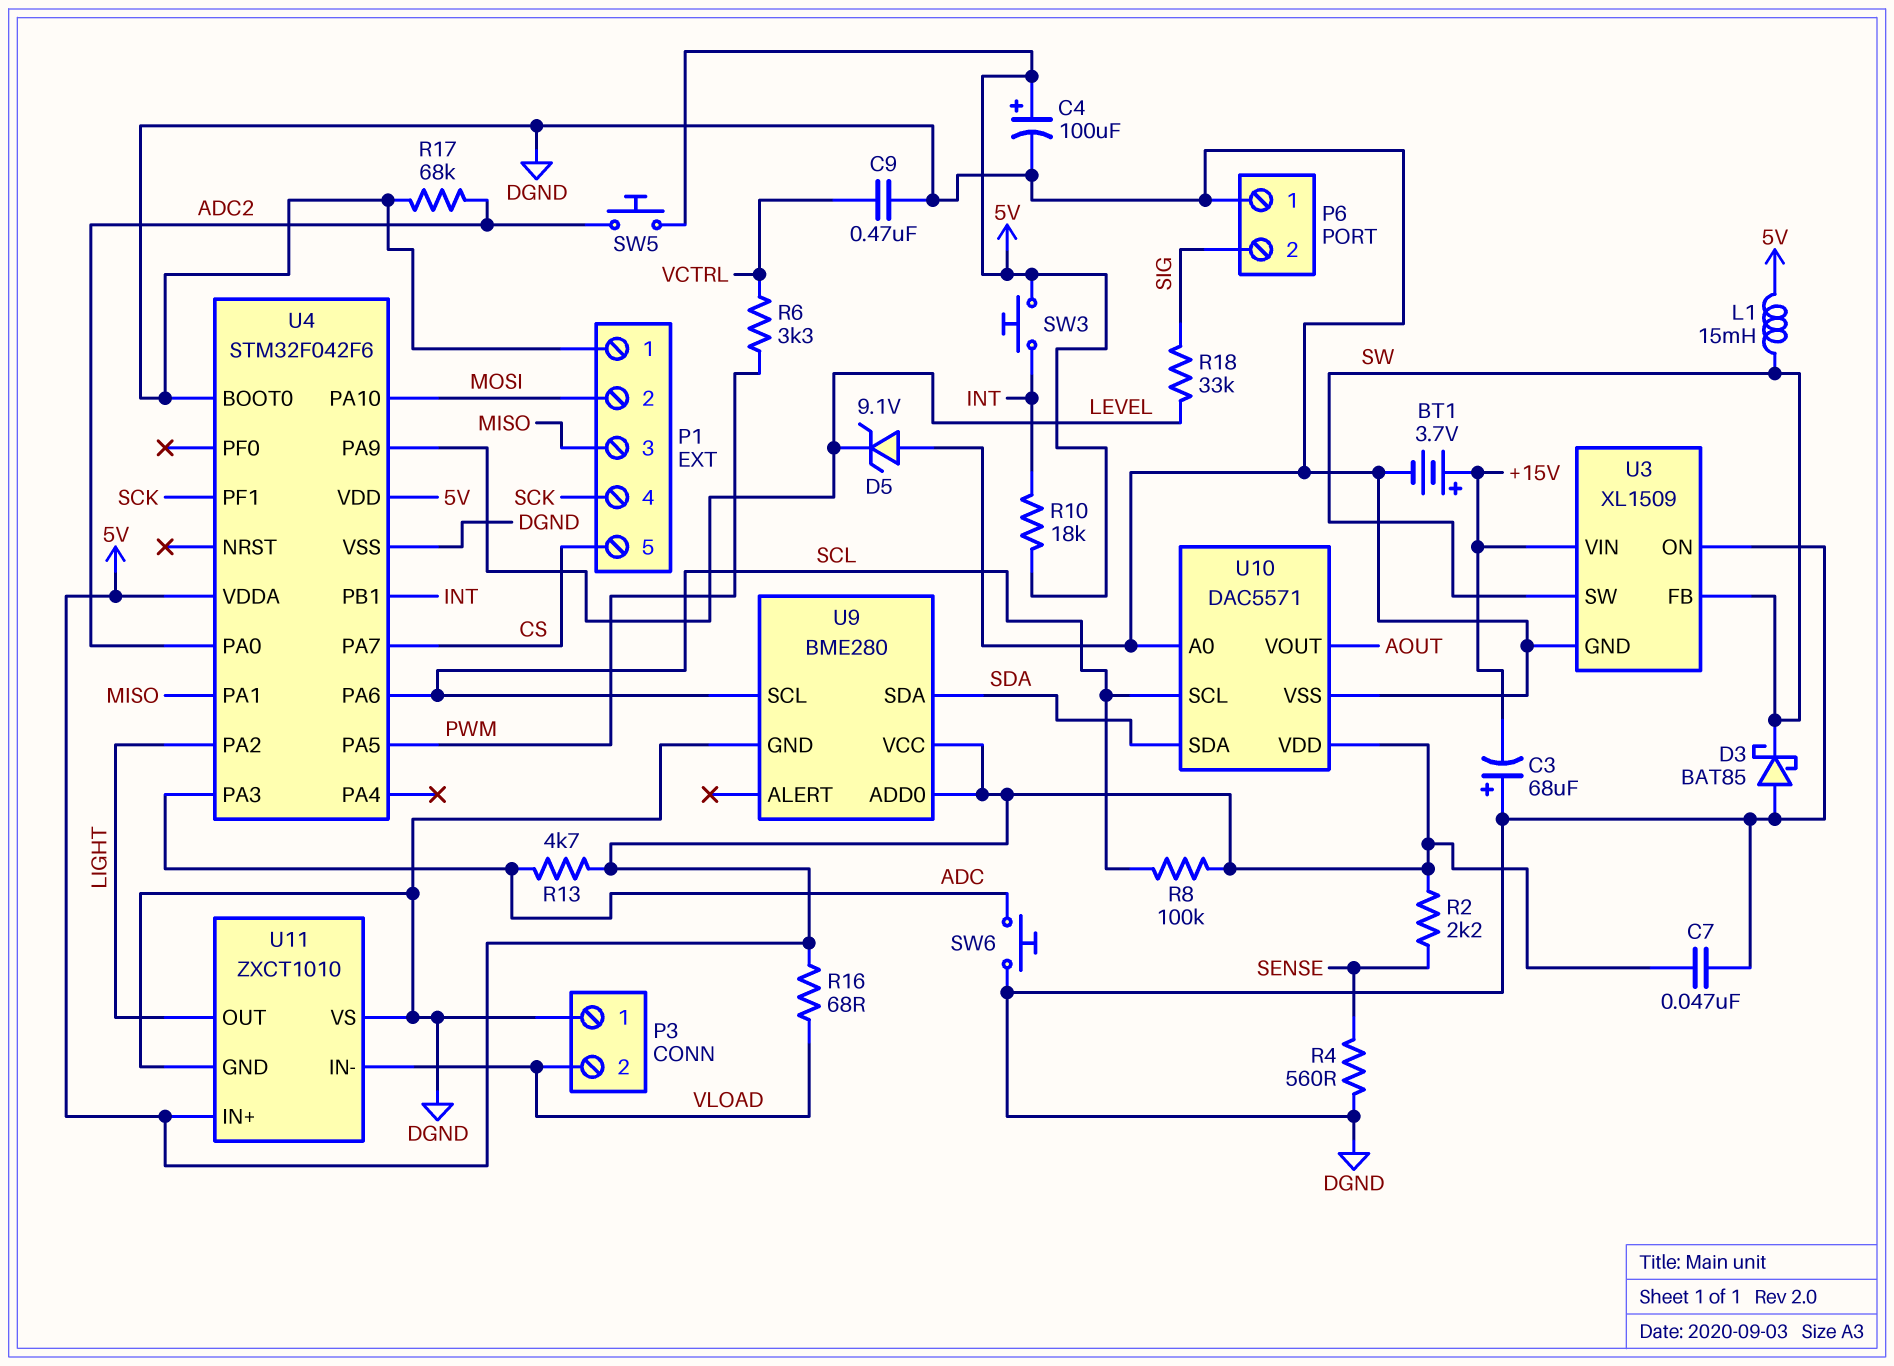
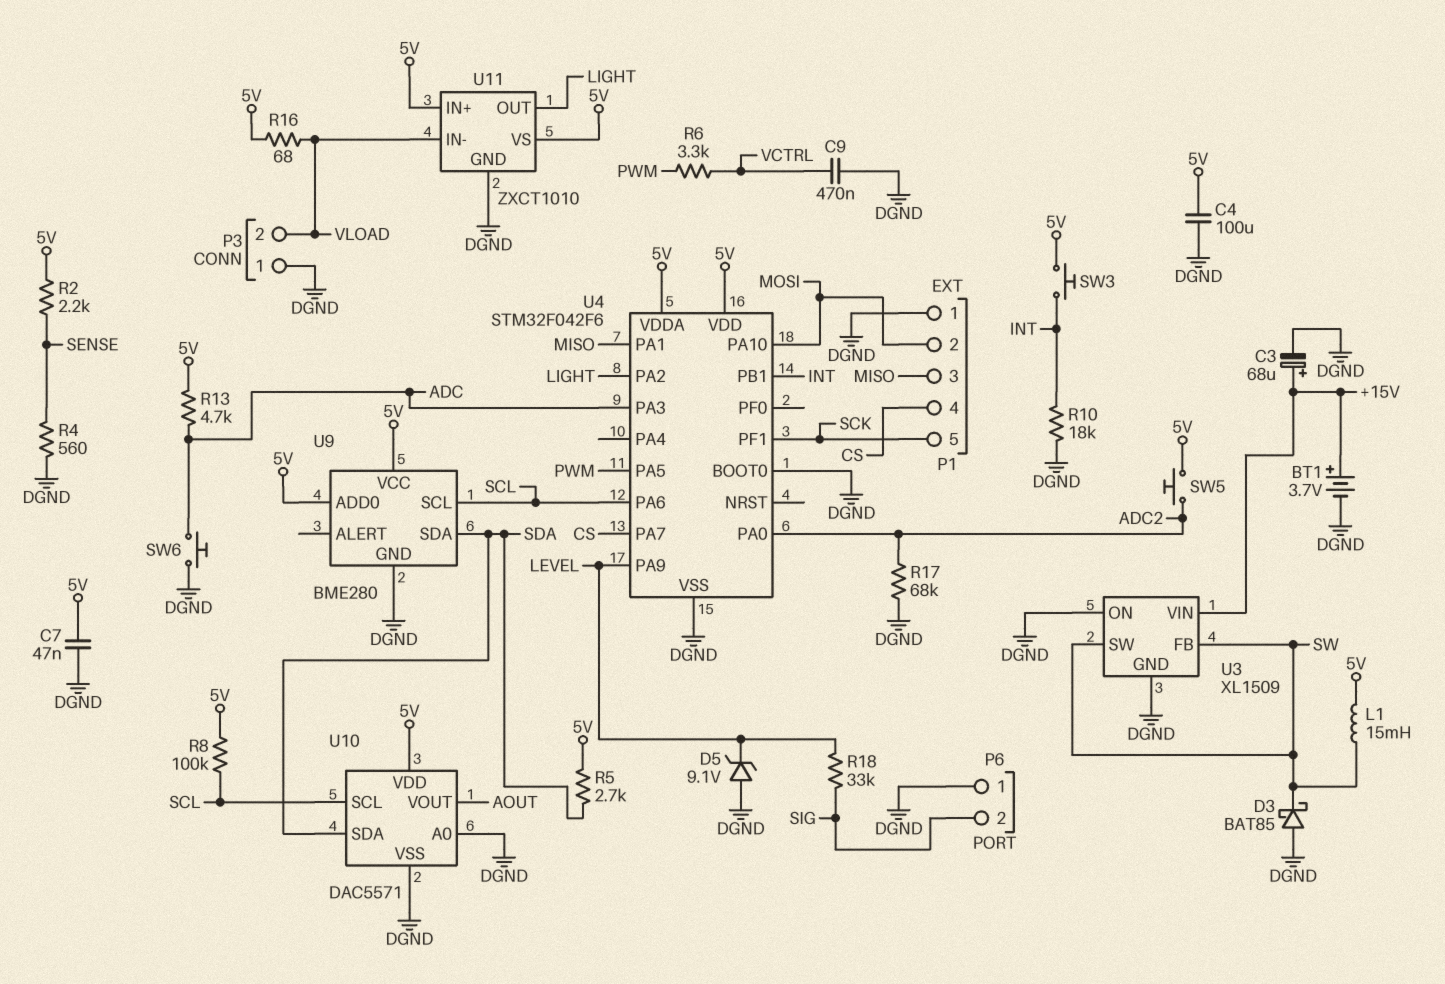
C3: 68uF (plus DGND, minus +15V) -> 68uF (plus +15V, minus DGND)
C4: 100uF (plus 5V, minus DGND) -> 100uF (5V, DGND)
P1 pin 4: SCK -> CS
P1 pin 5: CS -> SCK
R5: none -> 2.7k (5V, SDA)
R10: 18k (5V, INT) -> 18k (DGND, INT)
U11 pin VS: DGND -> 5V

